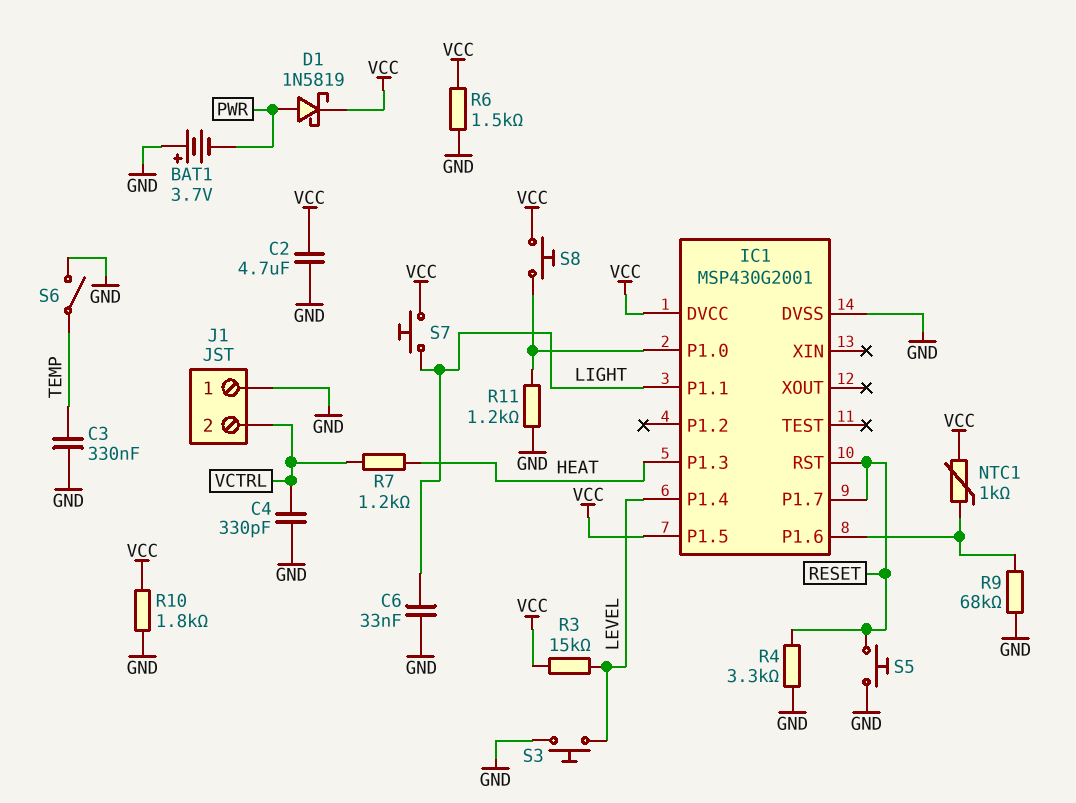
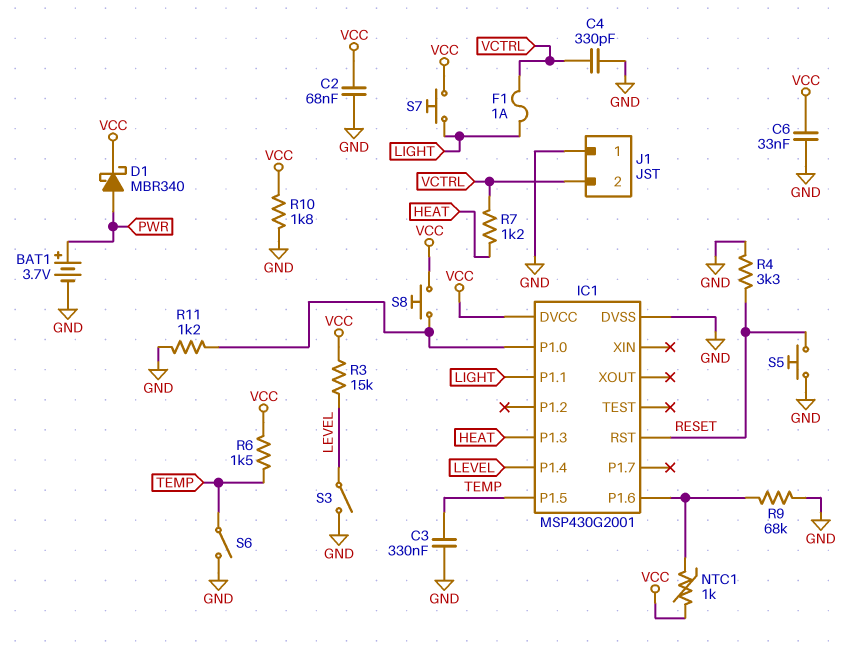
BAT1: 3.7V (plus GND, minus PWR) -> 3.7V (plus PWR, minus GND)
C2: 4.7uF (GND, VCC) -> 68nF (GND, VCC)
C6: 33nF (GND, LIGHT) -> 33nF (GND, VCC)
D1: schottky 1N5819 (A PWR, K VCC) -> schottky MBR340 (A PWR, K VCC)
F1: none -> 1A (LIGHT, VCTRL)
IC1 pin P1.5: VCC -> TEMP
IC1 pin P1.7: RESET -> none
R6: 1.5k (GND, VCC) -> 1.5k (TEMP, VCC)
S3: button (GND, LEVEL) -> switch (GND, LEVEL)

